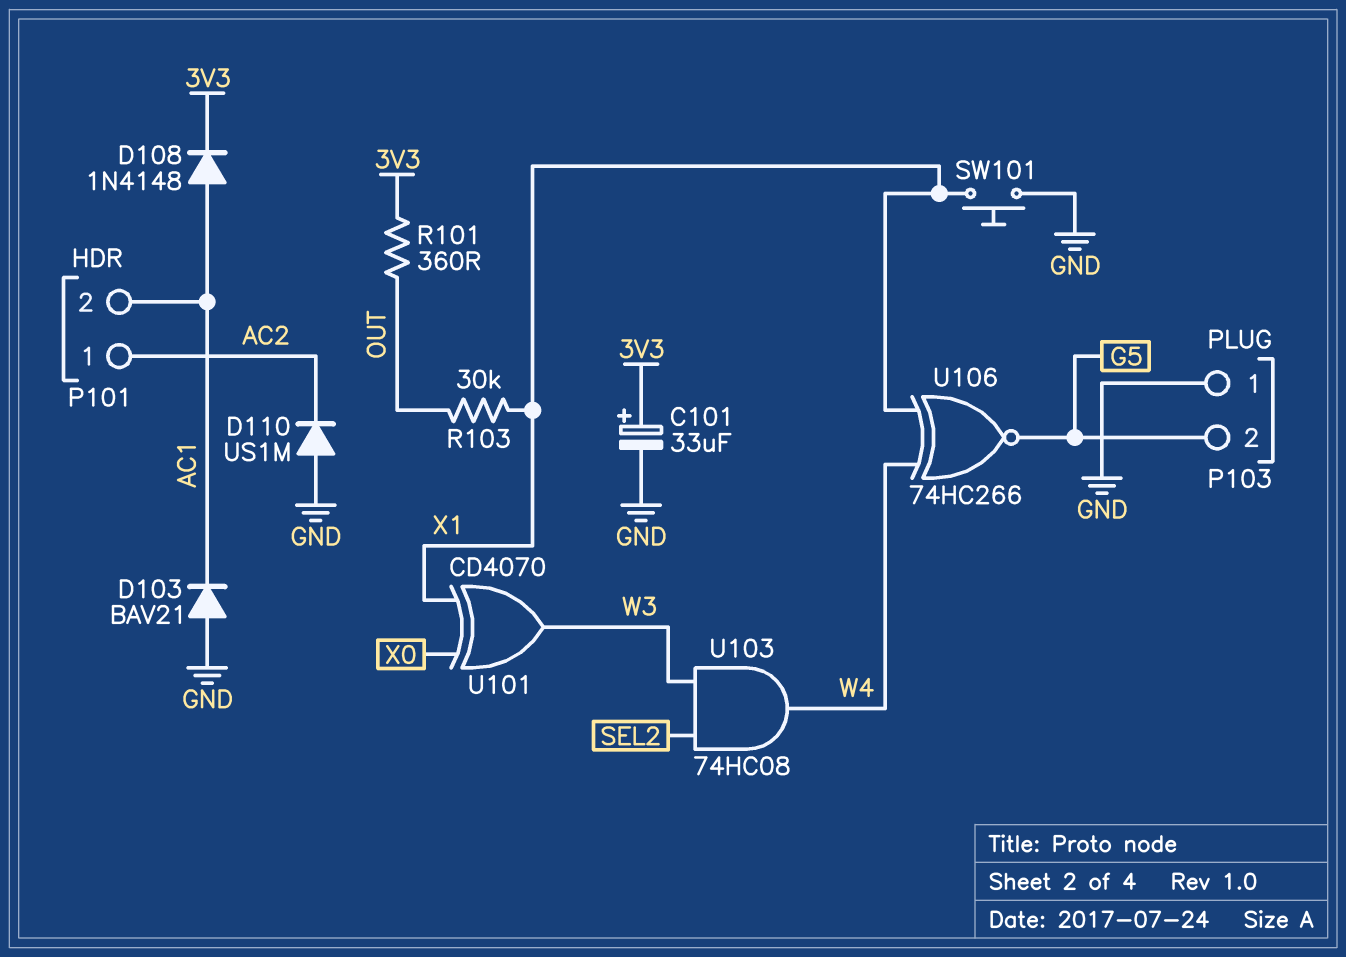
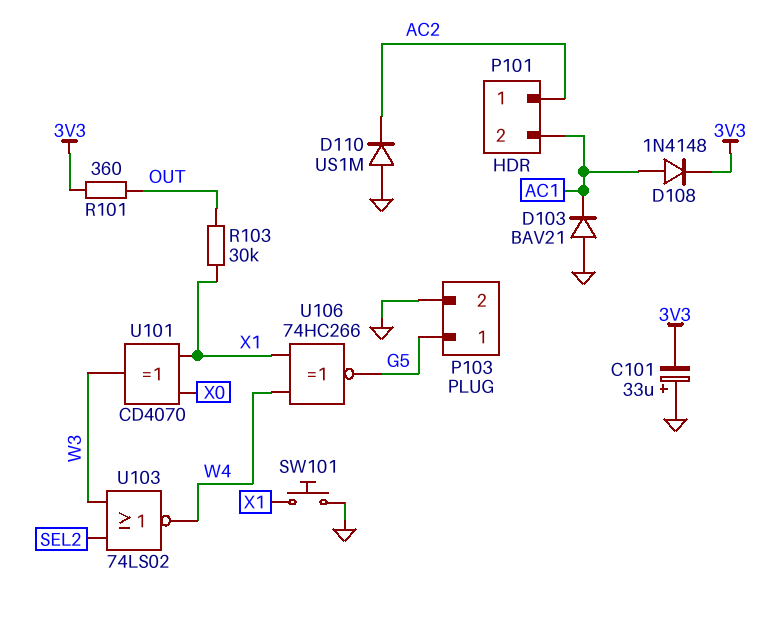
C101: 33uF (plus 3V3, minus GND) -> 33uF (plus GND, minus 3V3)
P103 pin 1: GND -> G5
P103 pin 2: G5 -> GND
U103: AND 74HC08 (in SEL2, in W3, out W4) -> NOR 74LS02 (in SEL2, in W3, out W4)

